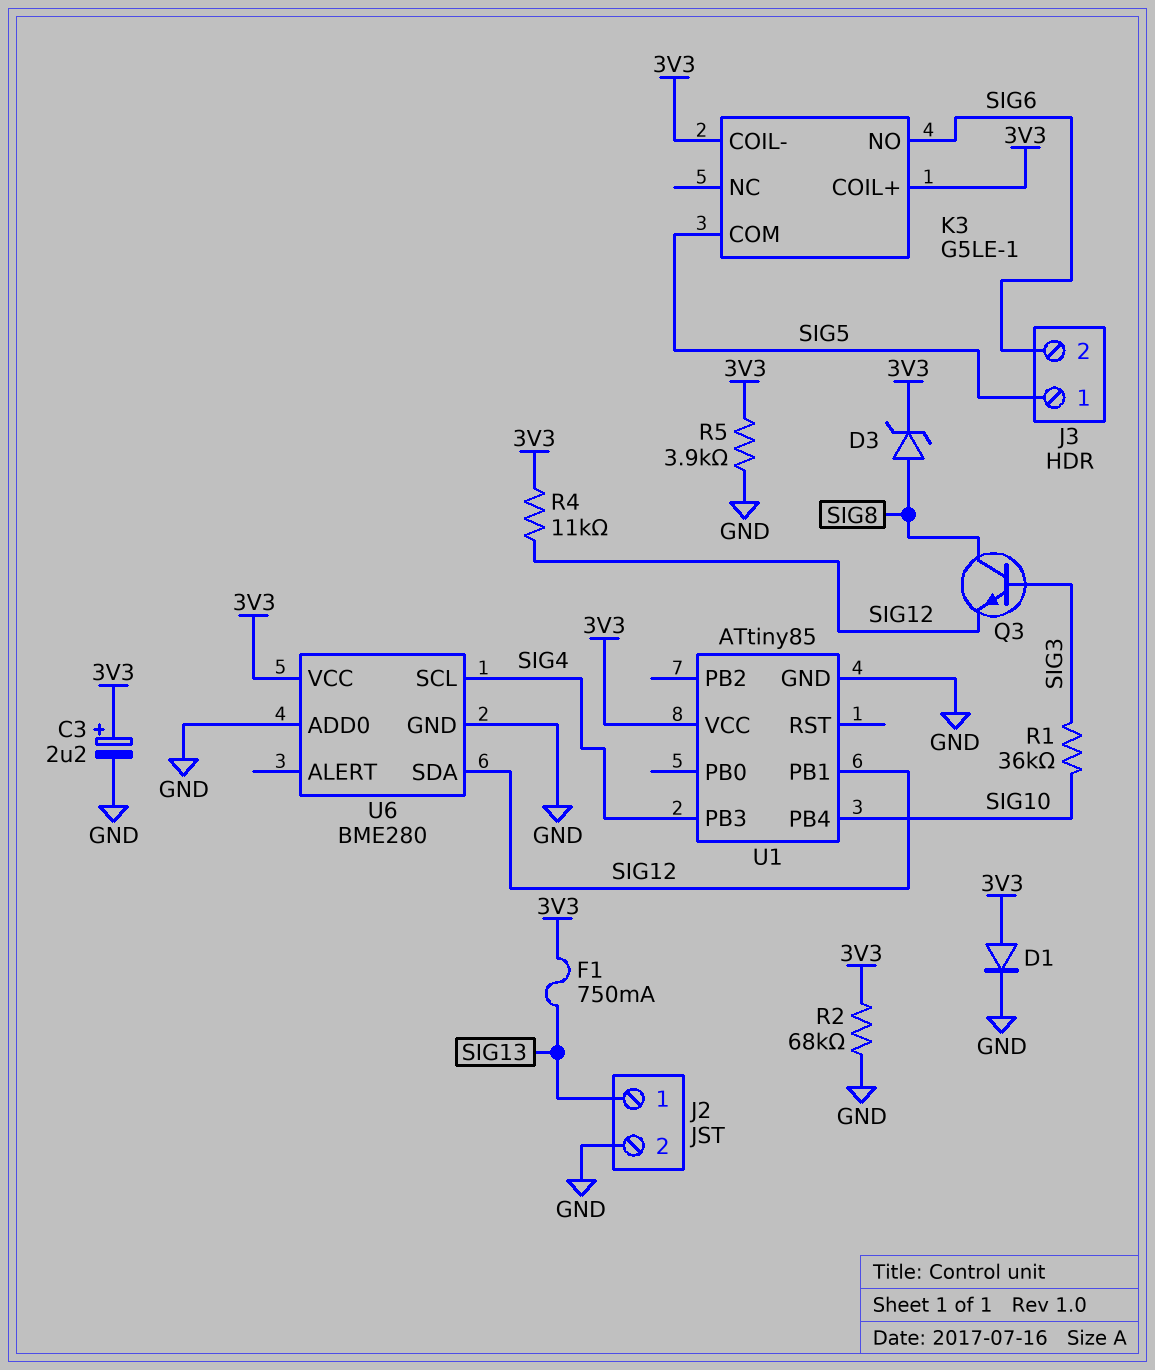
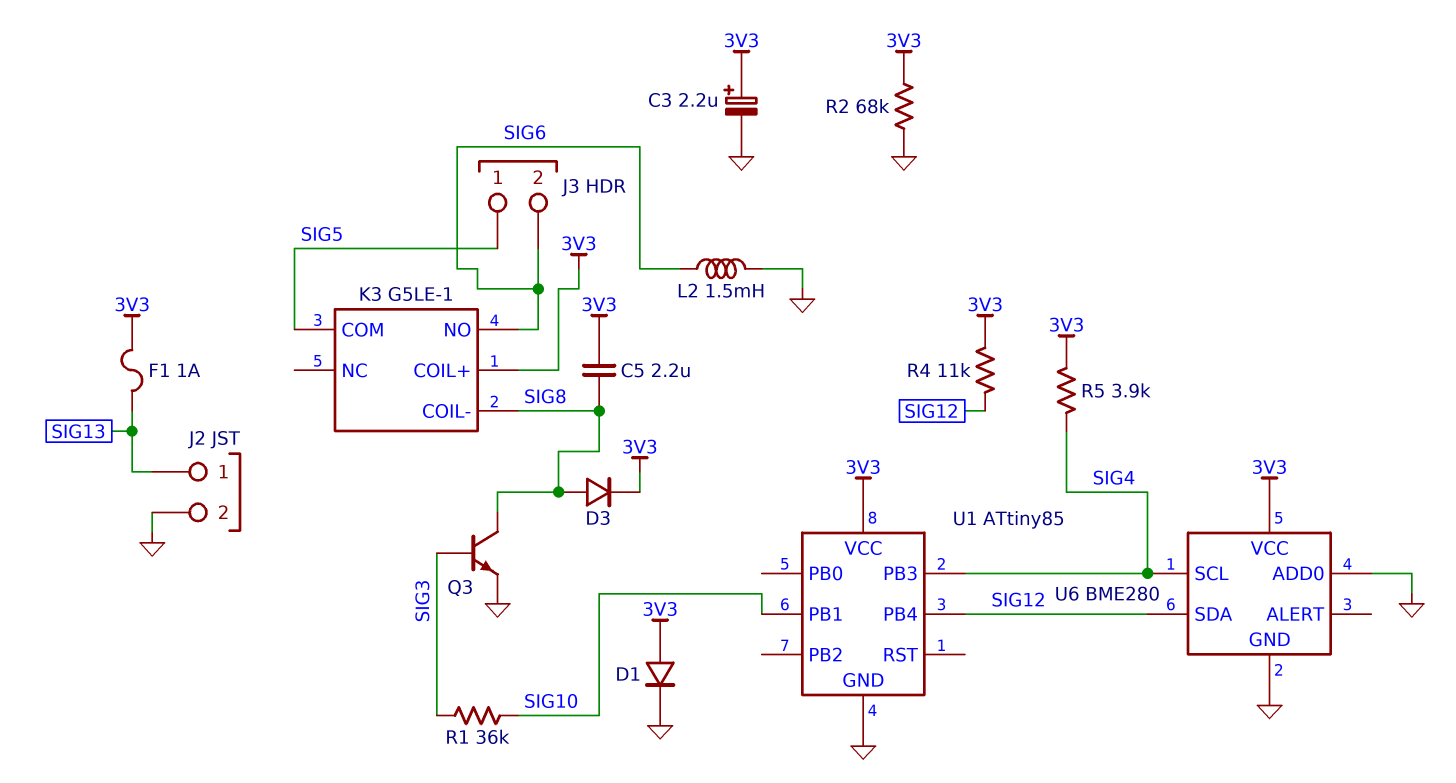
C5: none -> 2.2uF (3V3, SIG8)
D3: zener (A SIG8, K 3V3) -> diode (A SIG8, K 3V3)
F1: 750mA (3V3, SIG13) -> 1A (3V3, SIG13)
K3 pin COIL-: 3V3 -> SIG8
L2: none -> 1.5mH (GND, SIG6)
Q3: NPN (B SIG3, C SIG8, E SIG12) -> NPN (B SIG3, C SIG8, E GND)
R5: 3.9k (3V3, GND) -> 3.9k (3V3, SIG4)
U1 pin PB1: SIG12 -> SIG10
U1 pin PB4: SIG10 -> SIG12

